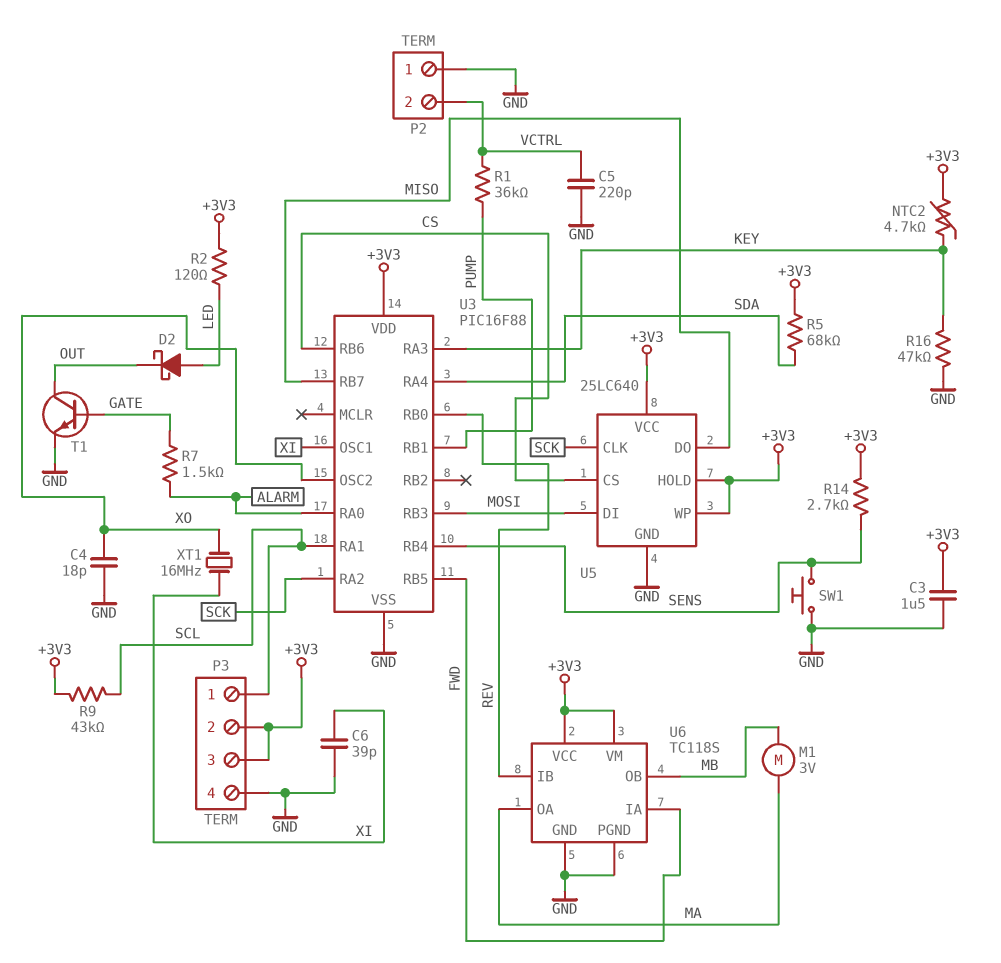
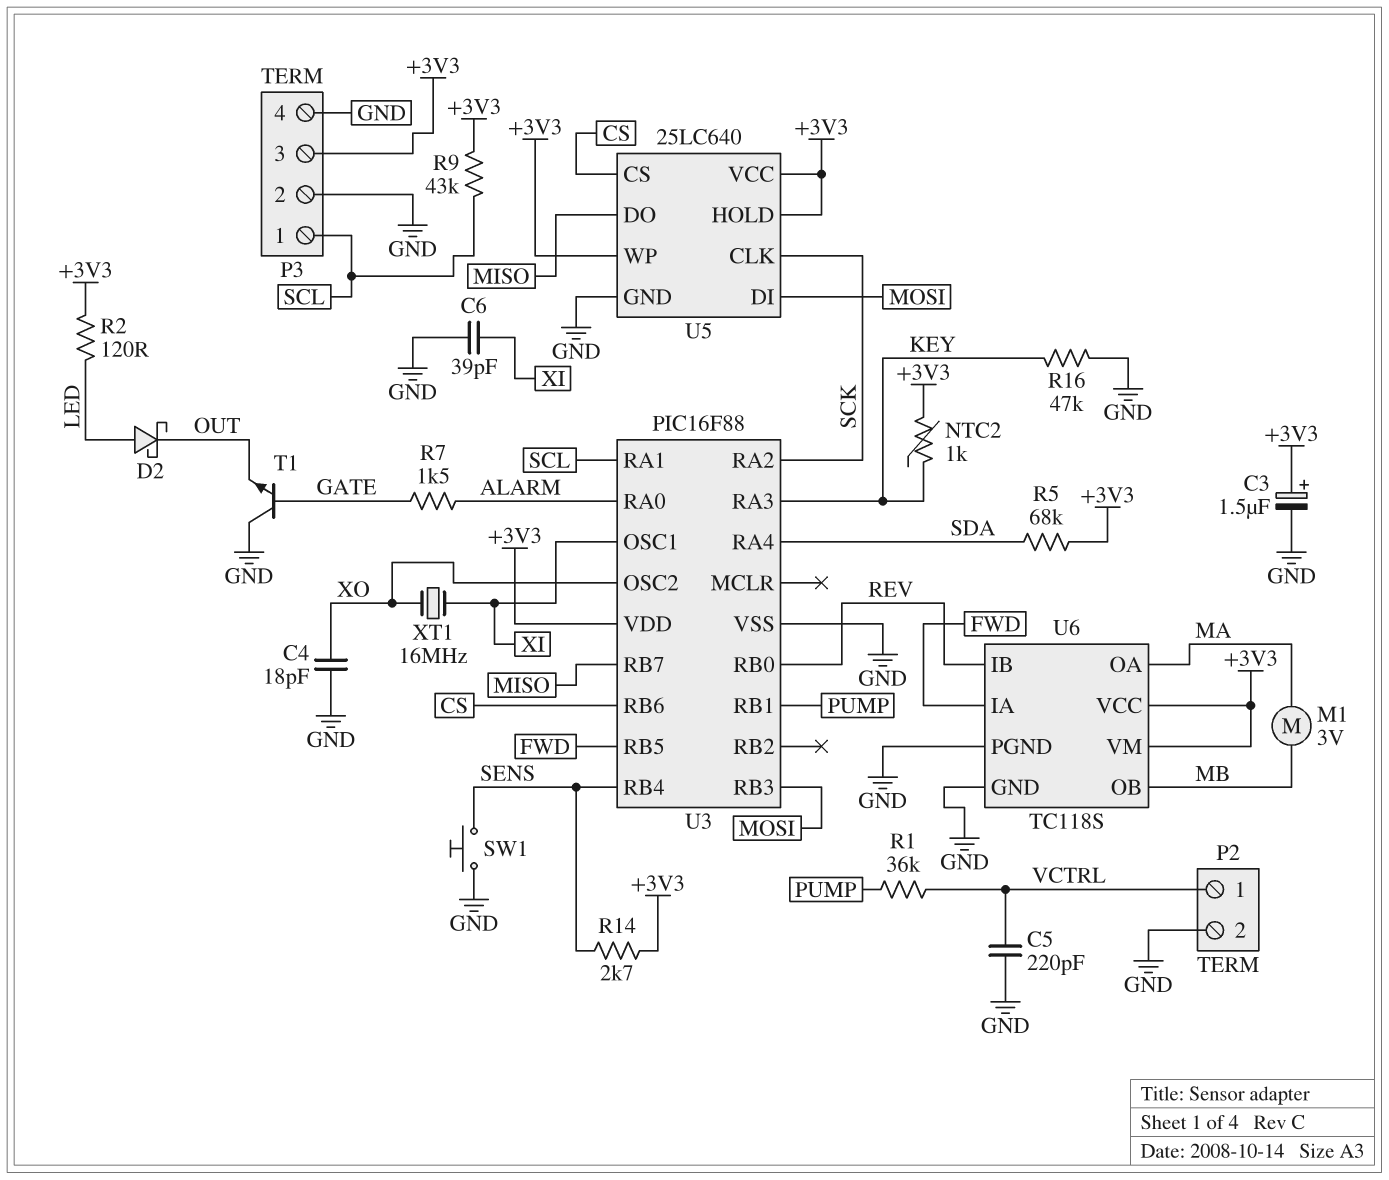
C3: 1.5uF (+3V3, GND) -> 1.5uF (plus +3V3, minus GND)
NTC2: 4.7k (+3V3, KEY) -> 1k (+3V3, KEY)
P2 pin 1: GND -> VCTRL
P2 pin 2: VCTRL -> GND
P3 pin 2: +3V3 -> GND
T1: NPN (B GATE, C OUT, E GND) -> NPN (B GATE, C GND, E OUT)

